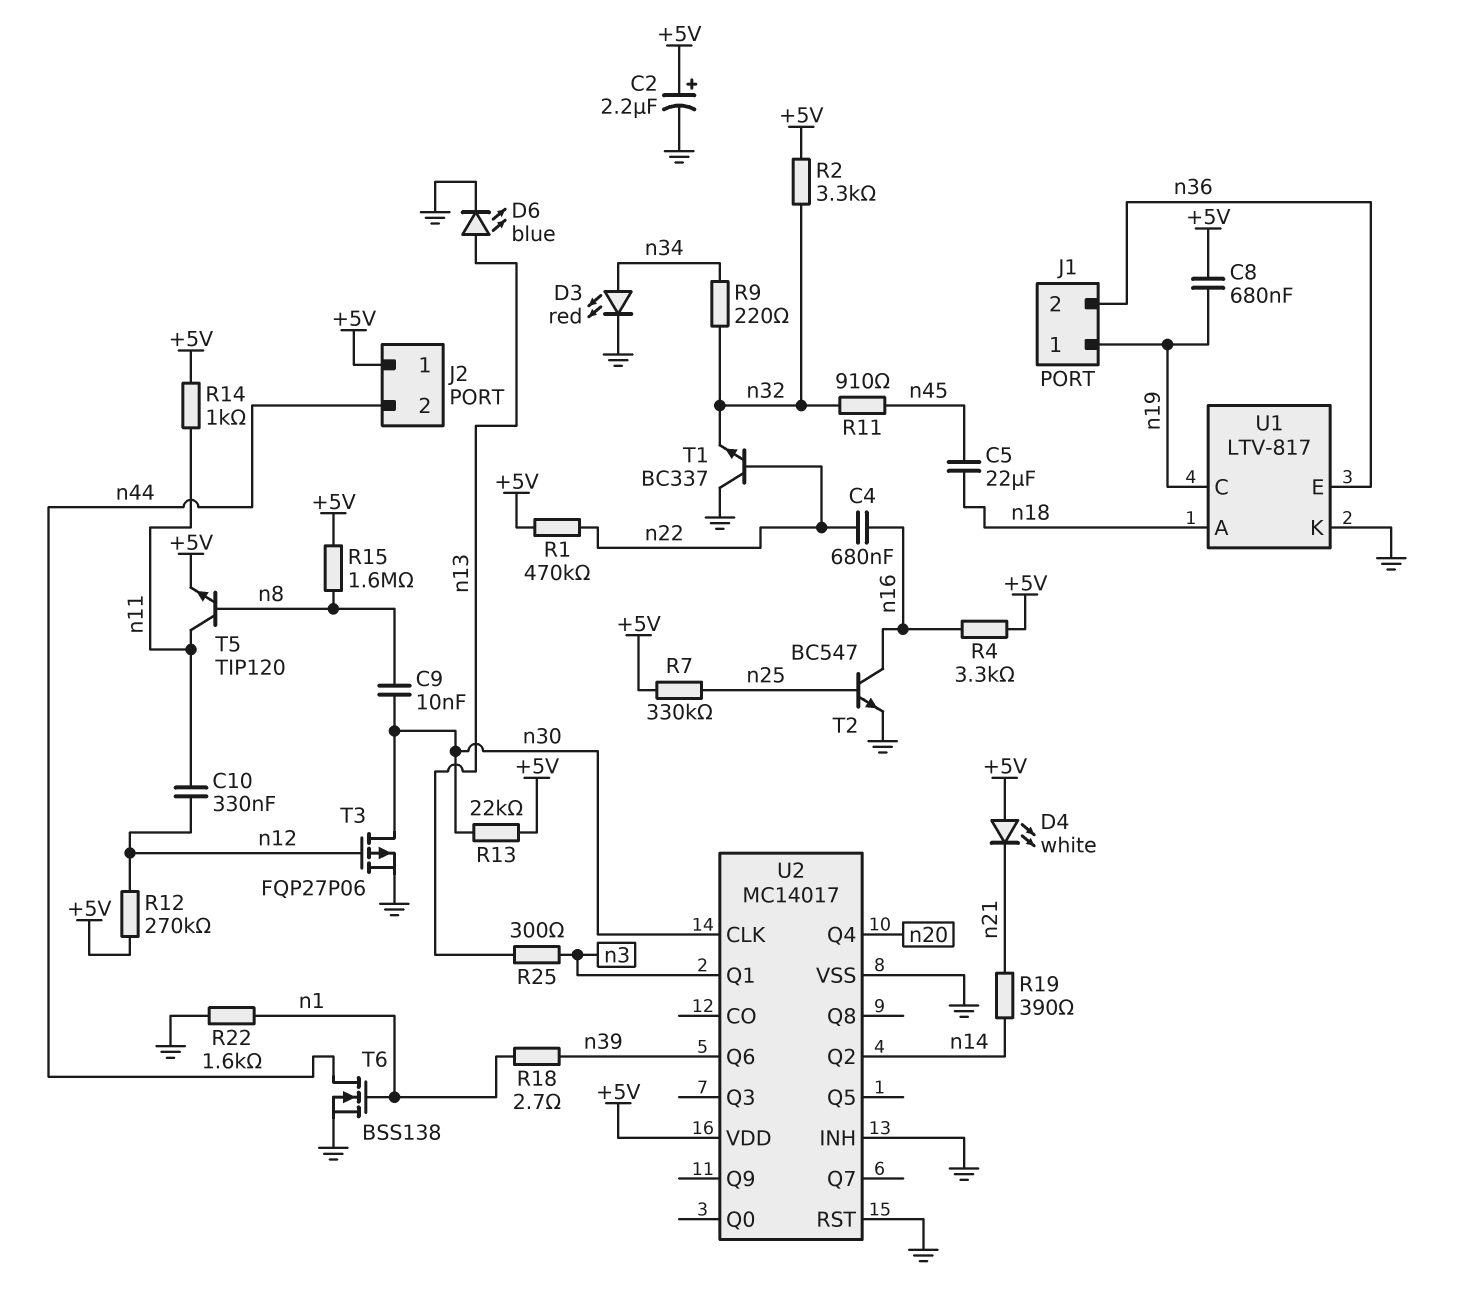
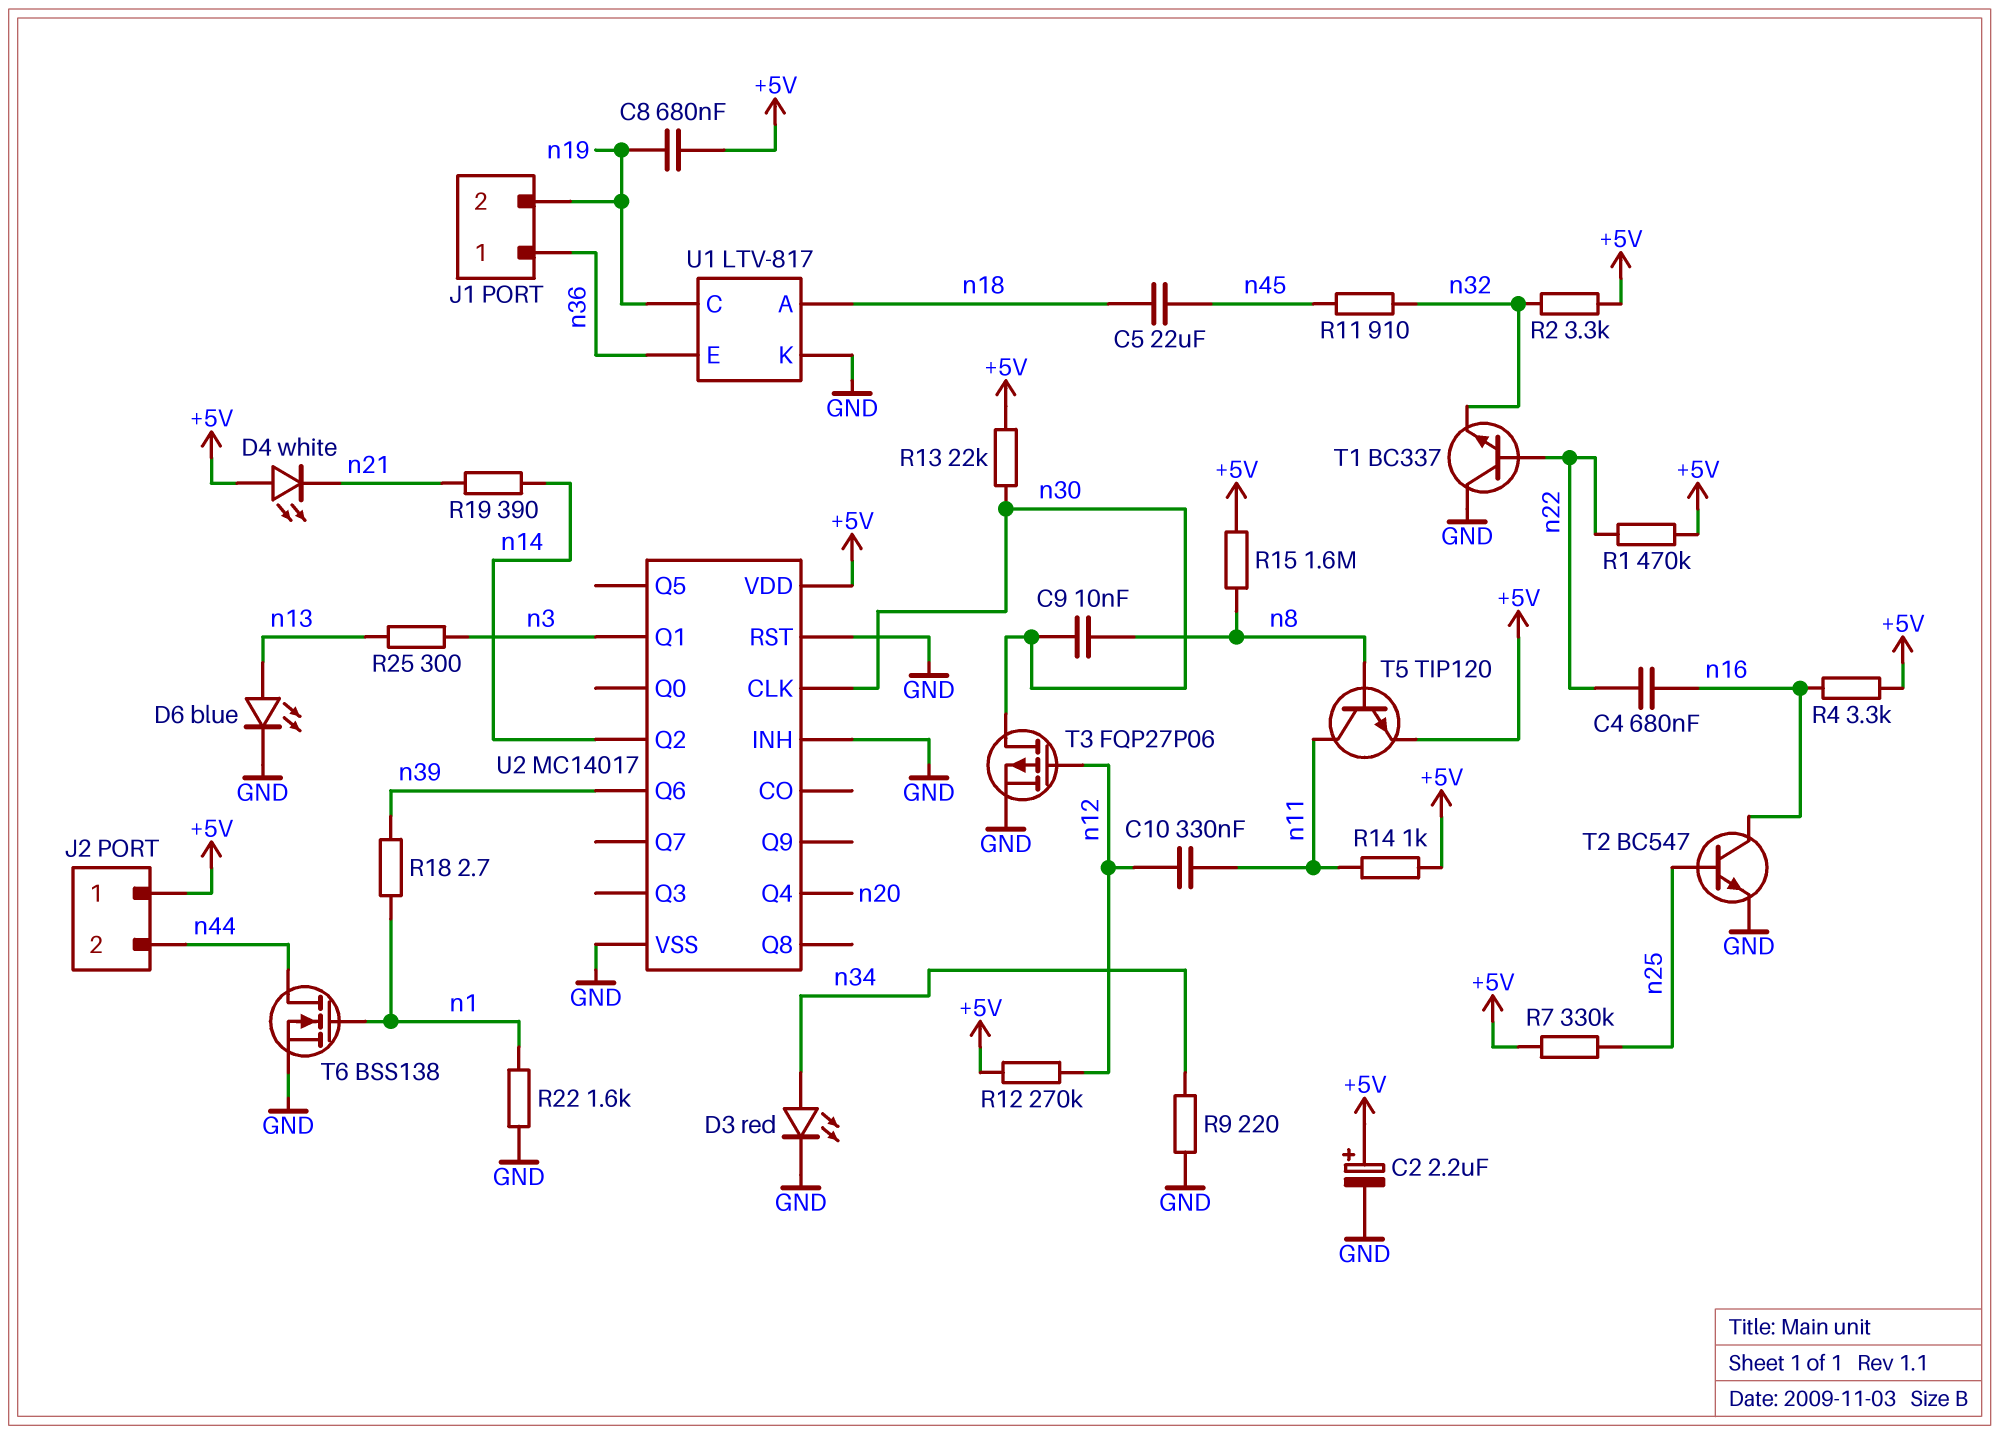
J1 pin 1: n19 -> n36
J1 pin 2: n36 -> n19
R9: 220 (n32, n34) -> 220 (GND, n34)

